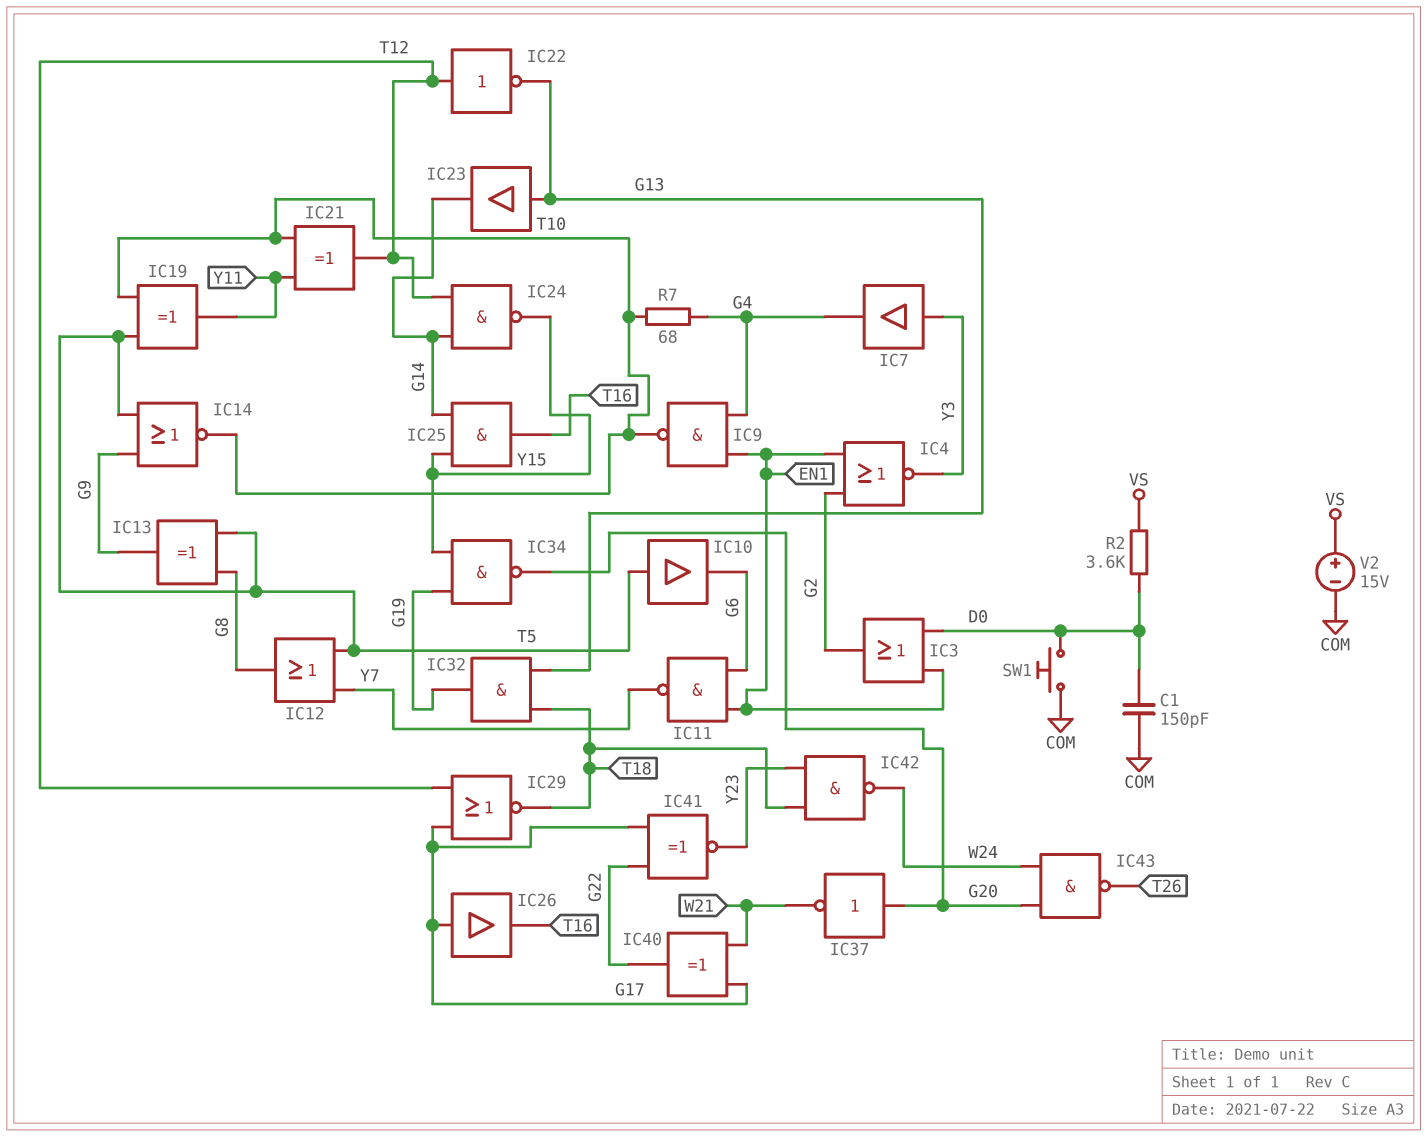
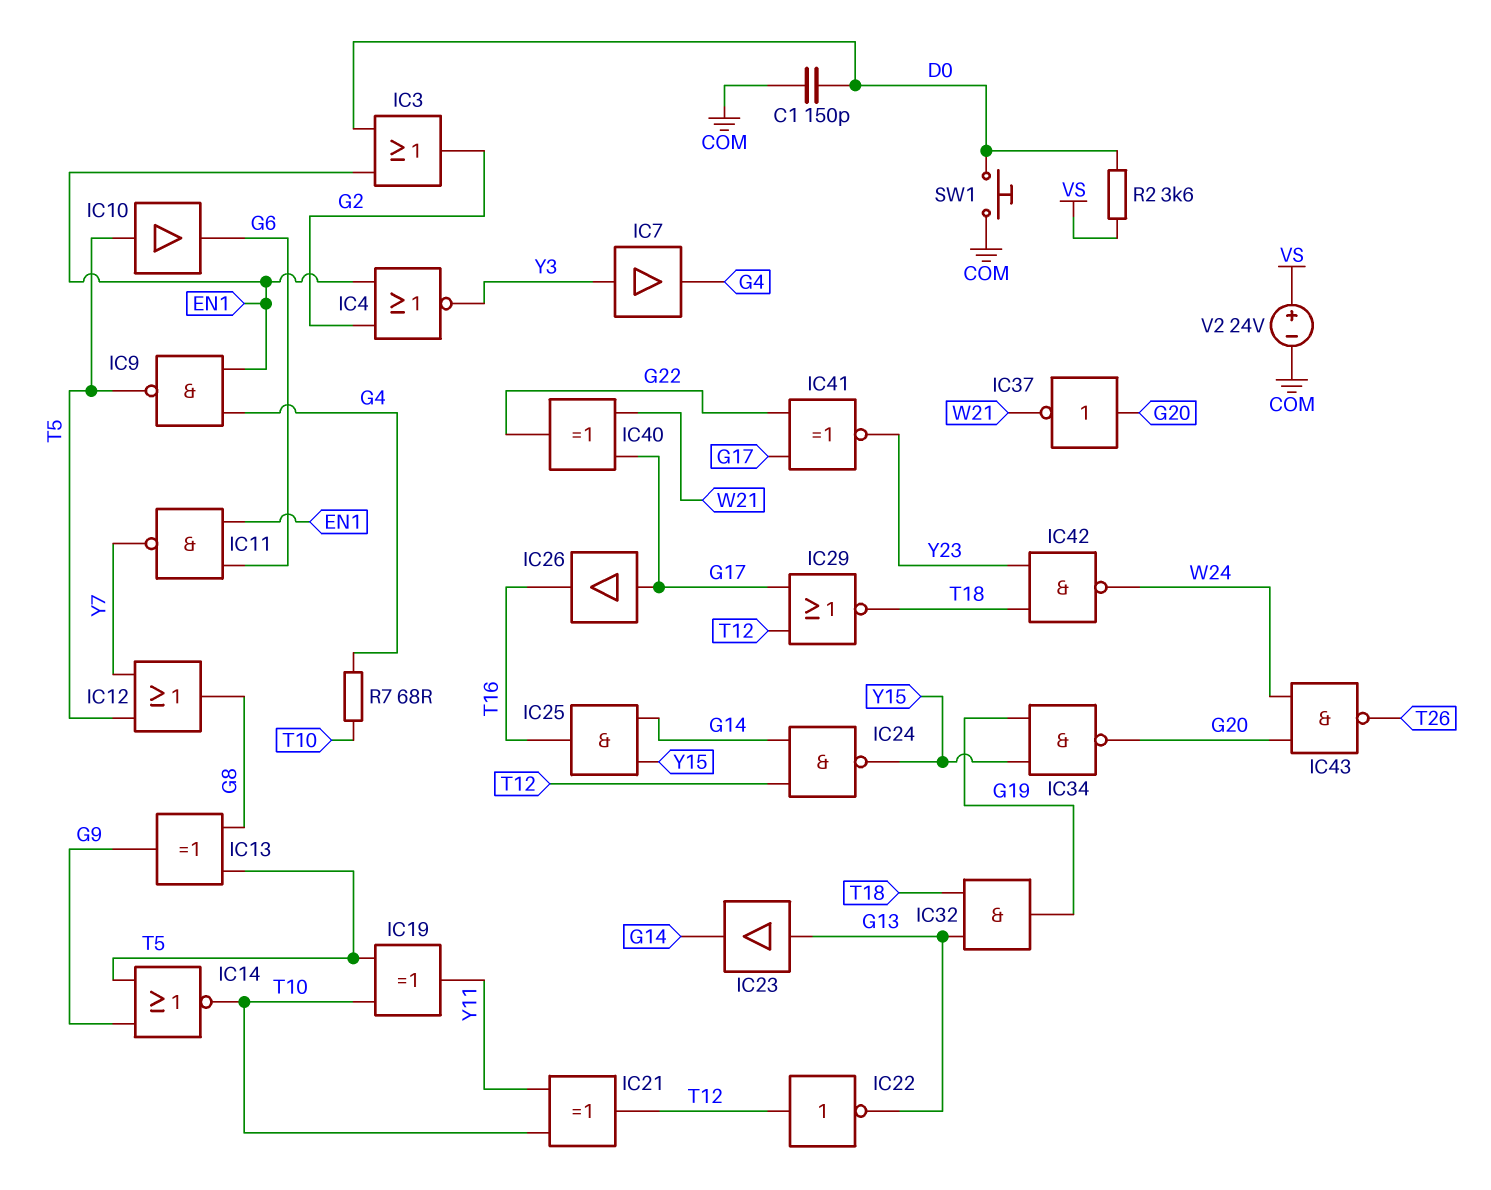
IC9: NAND (in EN1, in G4, out T10) -> NAND (in EN1, in G4, out T5)
V2: 15V (plus VS, minus COM) -> 24V (plus VS, minus COM)

